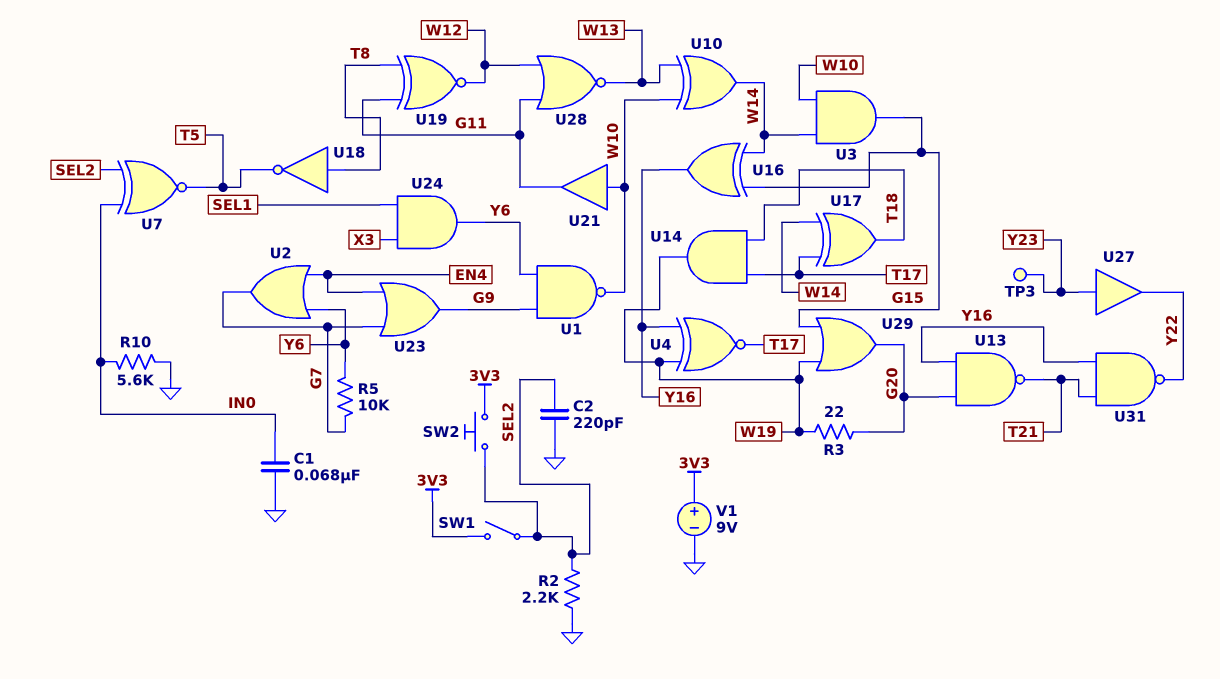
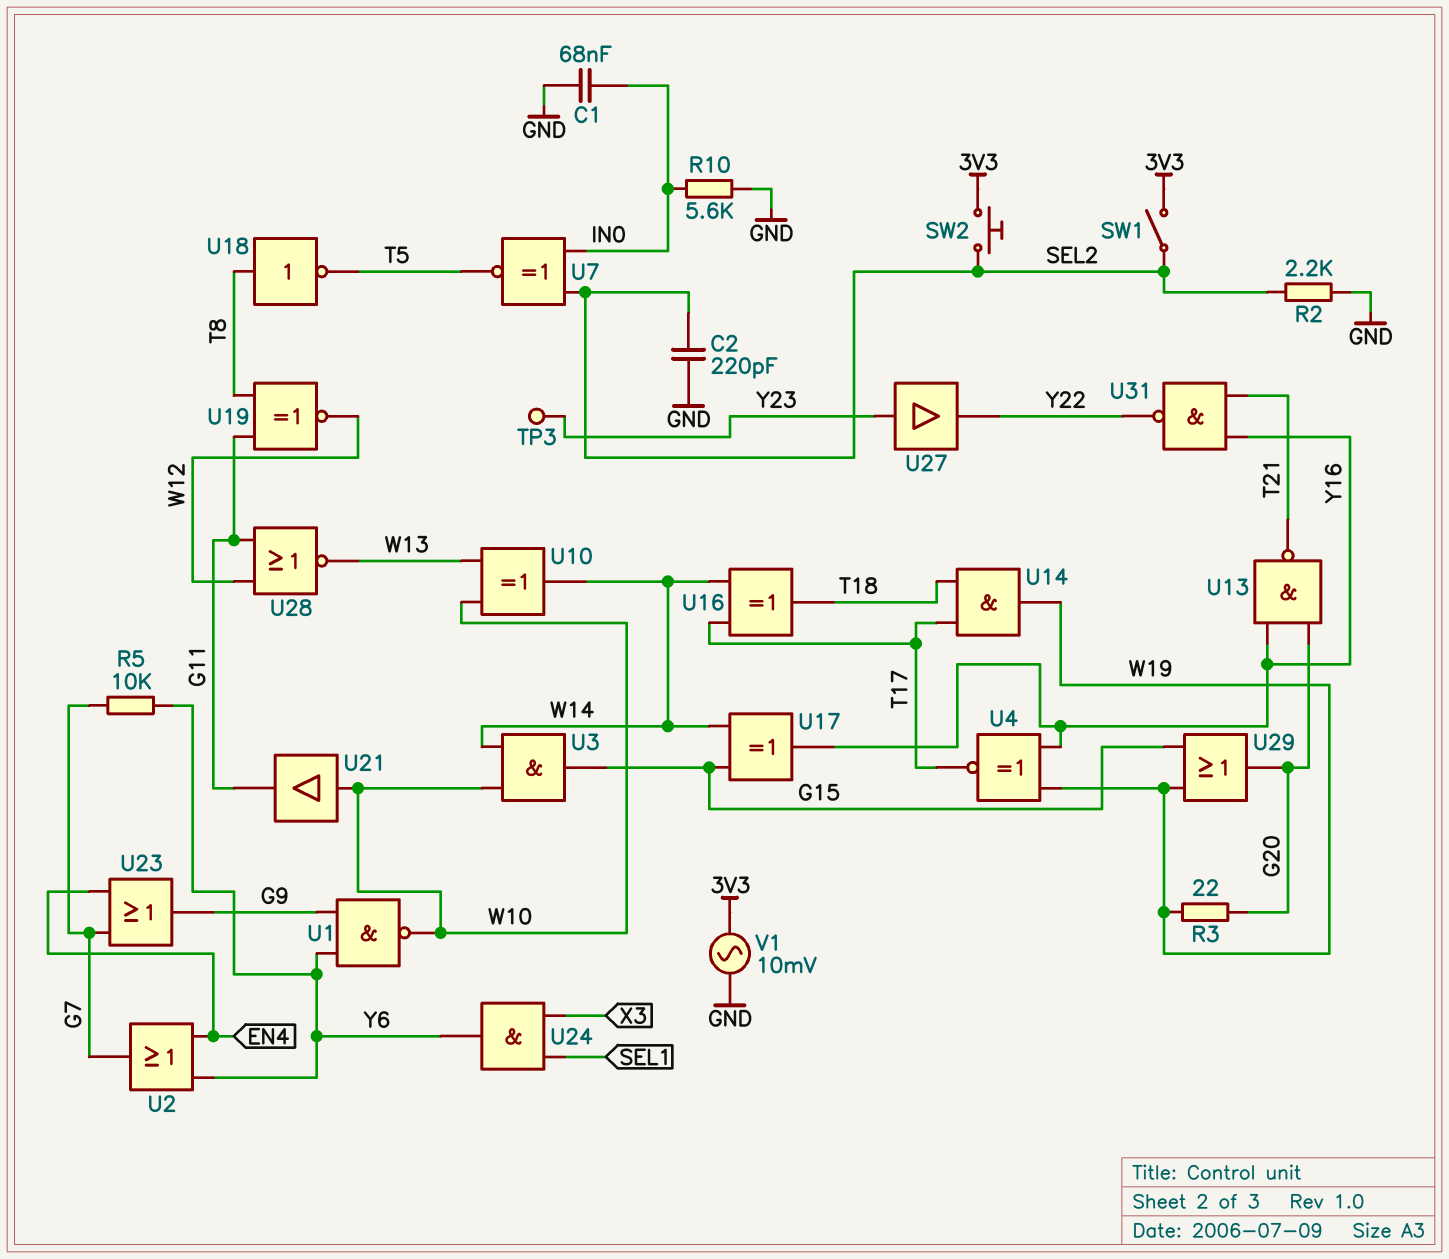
U16: XOR (in G15, in W14, out Y16) -> XOR (in T17, in W14, out T18)
U17: XOR (in T17, in W14, out T18) -> XOR (in G15, in W14, out Y16)
V1: 9V (plus 3V3, minus GND) -> AC 10mV (3V3, GND)

